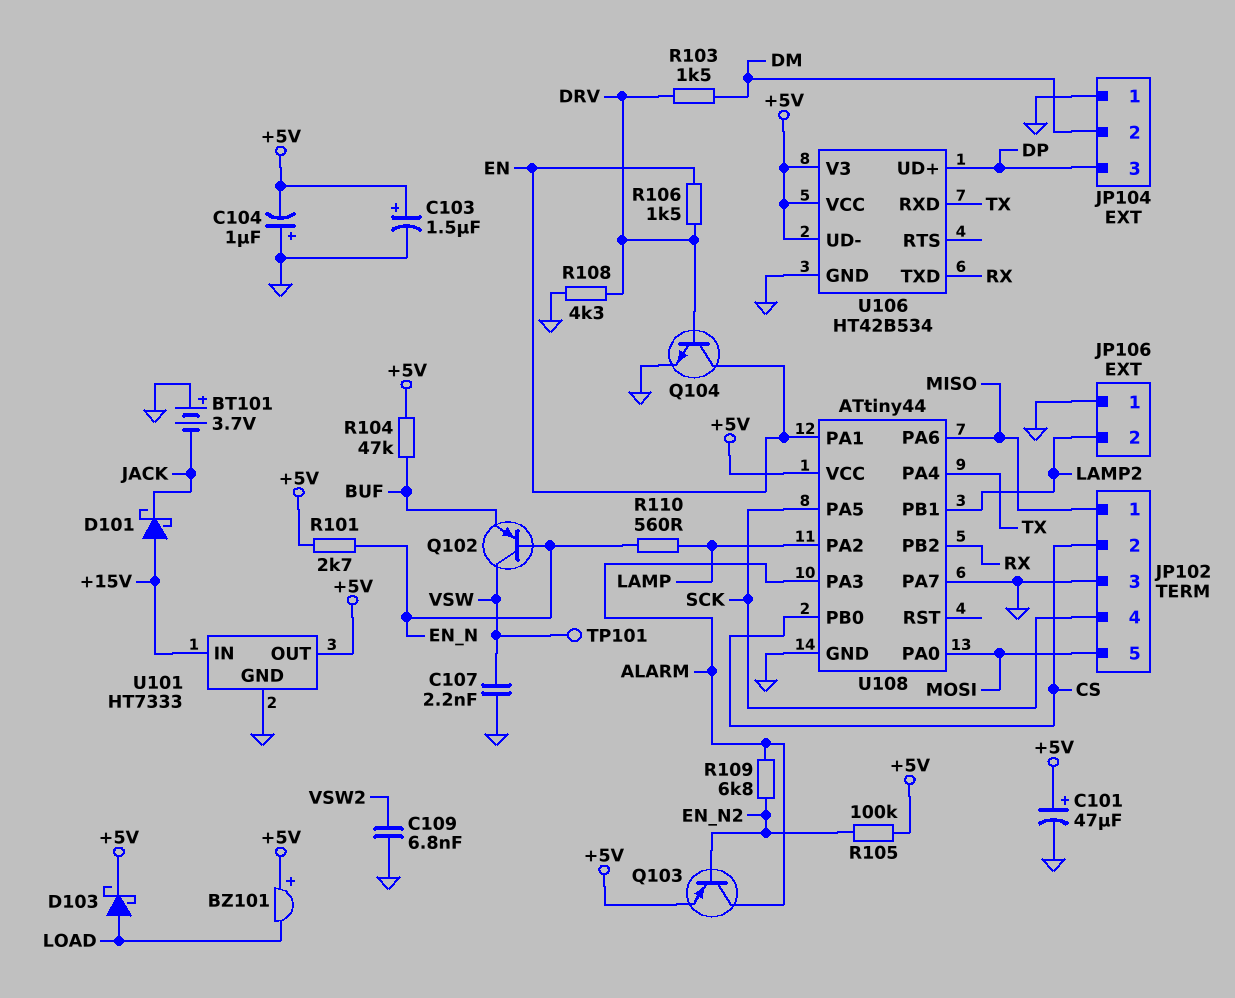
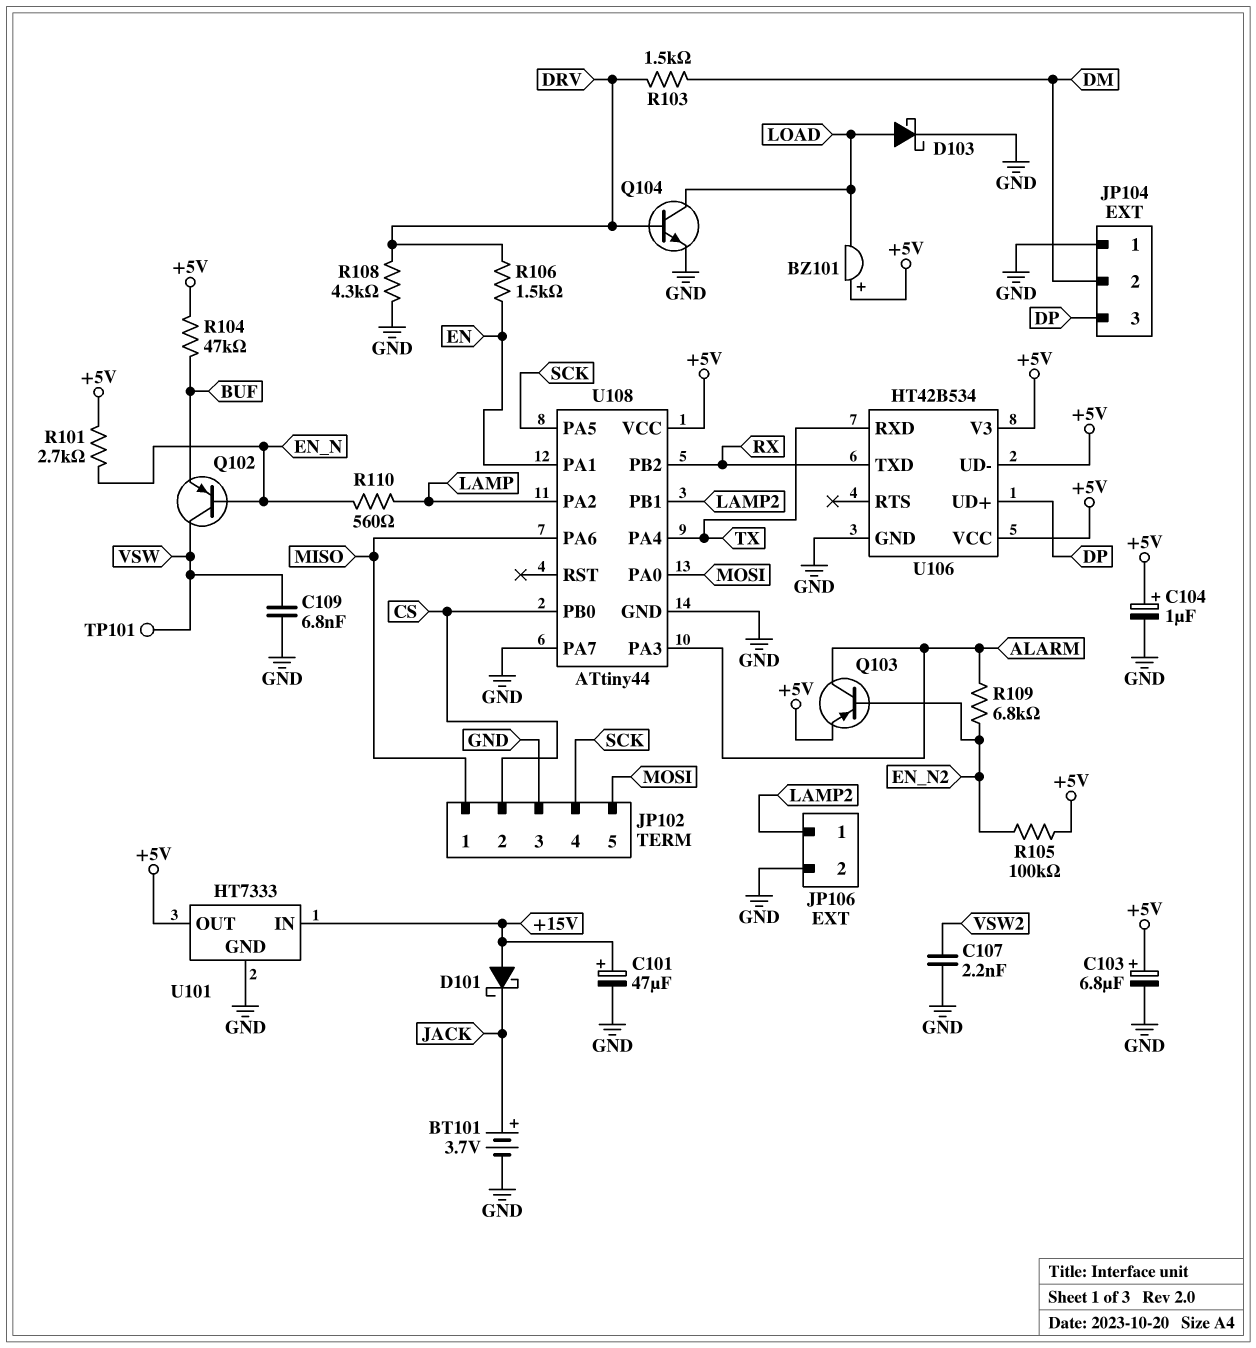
BT101: 3.7V (plus GND, minus JACK) -> 3.7V (plus JACK, minus GND)
C101: 47uF (plus +5V, minus GND) -> 47uF (plus +15V, minus GND)
C103: 1.5uF (plus +5V, minus GND) -> 6.8uF (plus +5V, minus GND)
C104: 1uF (plus GND, minus +5V) -> 1uF (plus +5V, minus GND)
C107: 2.2nF (GND, VSW) -> 2.2nF (GND, VSW2)
C109: 6.8nF (GND, VSW2) -> 6.8nF (GND, VSW)
D103: schottky (A LOAD, K +5V) -> schottky (A LOAD, K GND)
JP106 pin 1: GND -> LAMP2
JP106 pin 2: LAMP2 -> GND
Q104: NPN (B DRV, C EN, E GND) -> NPN (B DRV, C LOAD, E GND)

